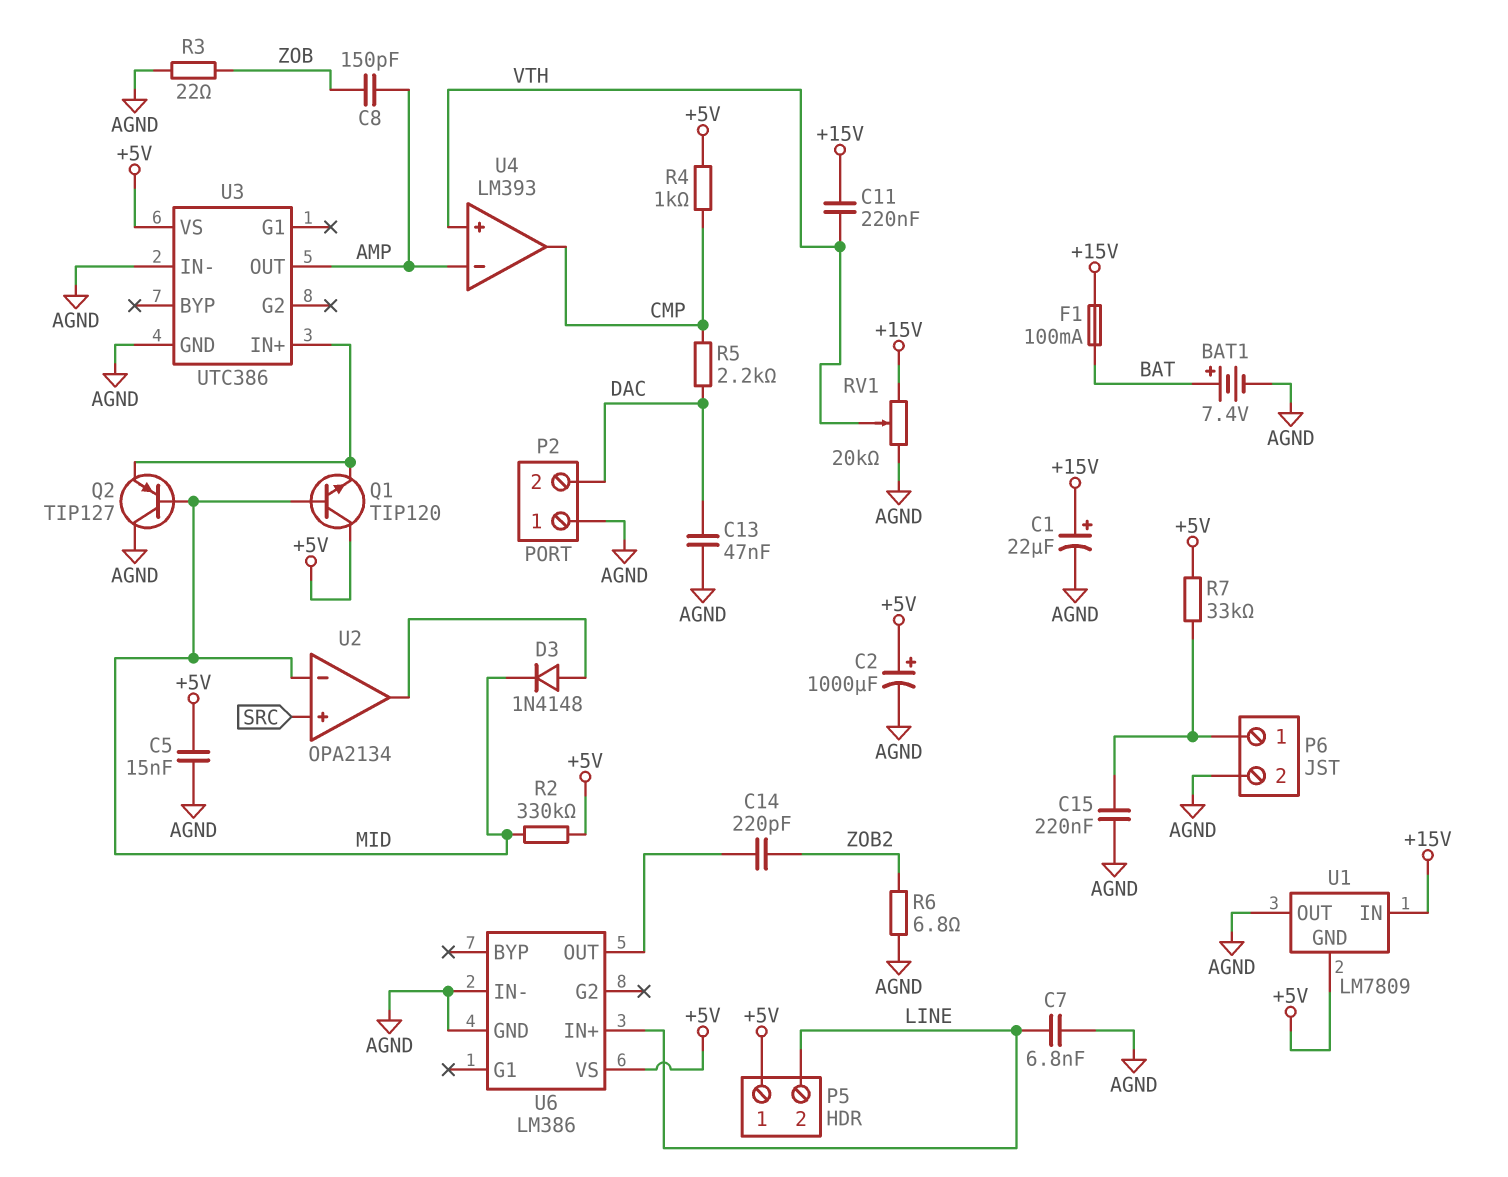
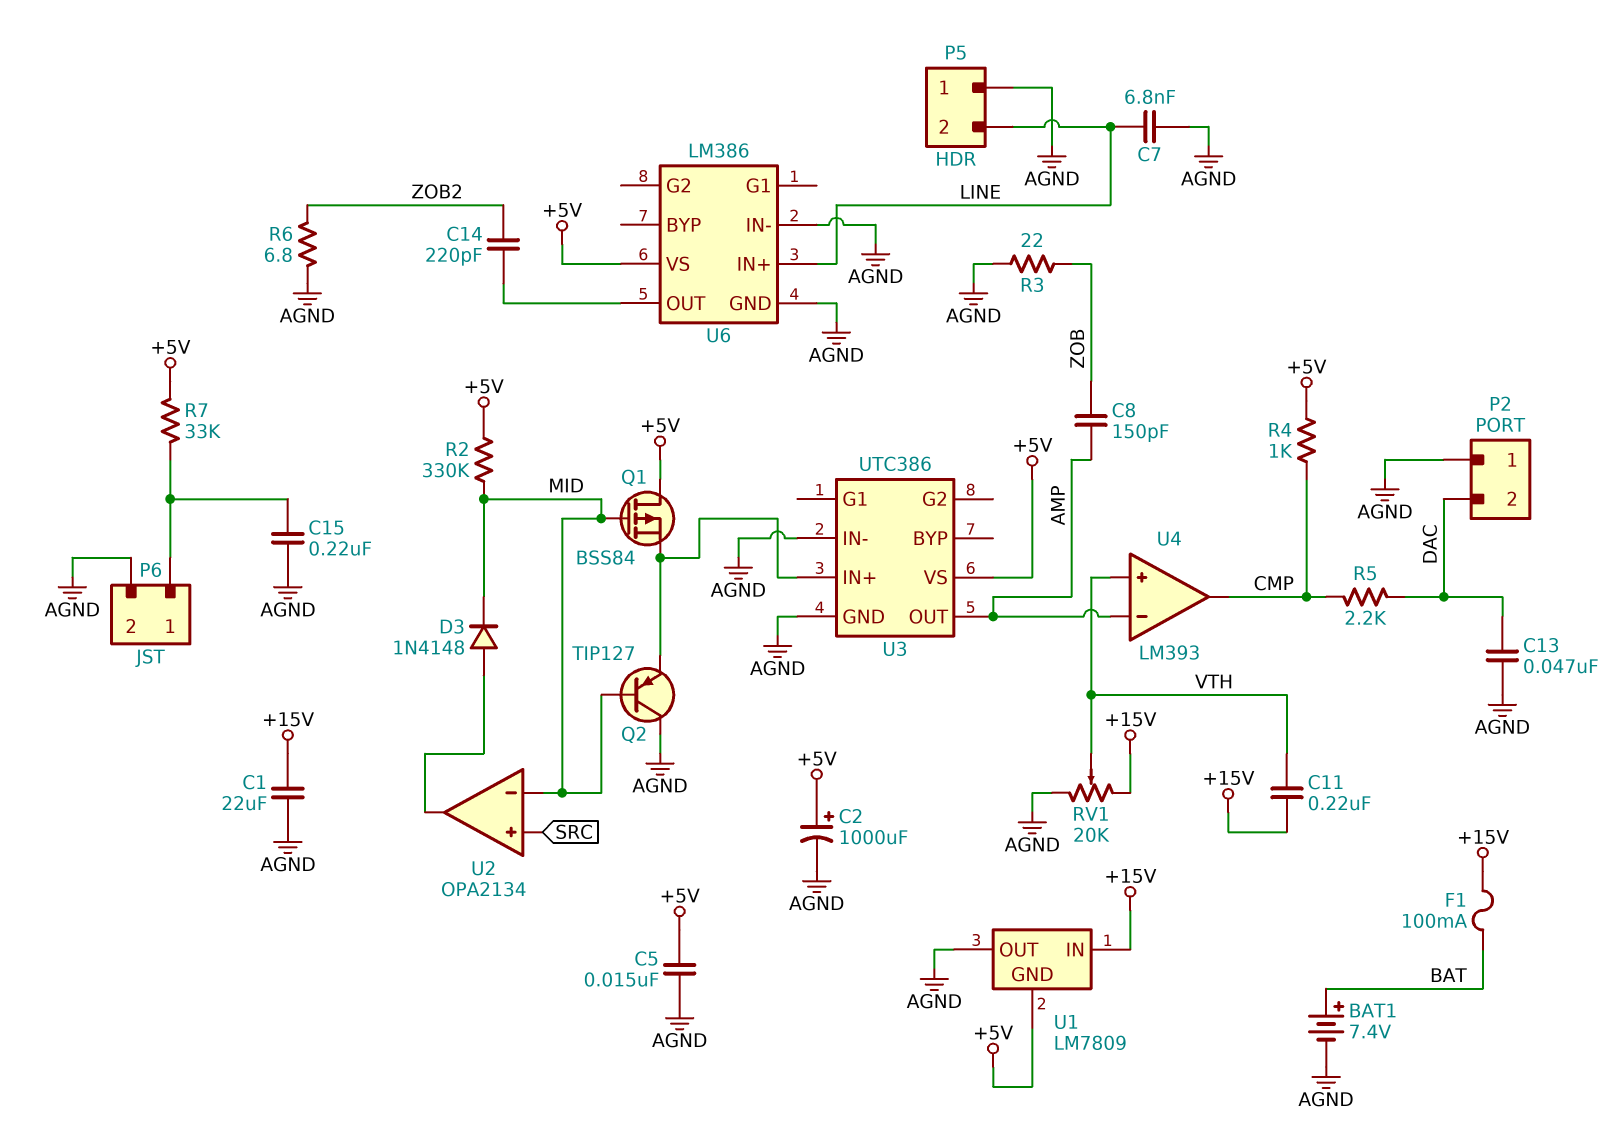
C1: 22uF (plus +15V, minus AGND) -> 22uF (+15V, AGND)
P5 pin 1: +5V -> AGND
Q1: NPN TIP120 (B MID, C +5V, E U3/IN+) -> PMOS BSS84 (G MID, D +5V, S U3/IN+)

